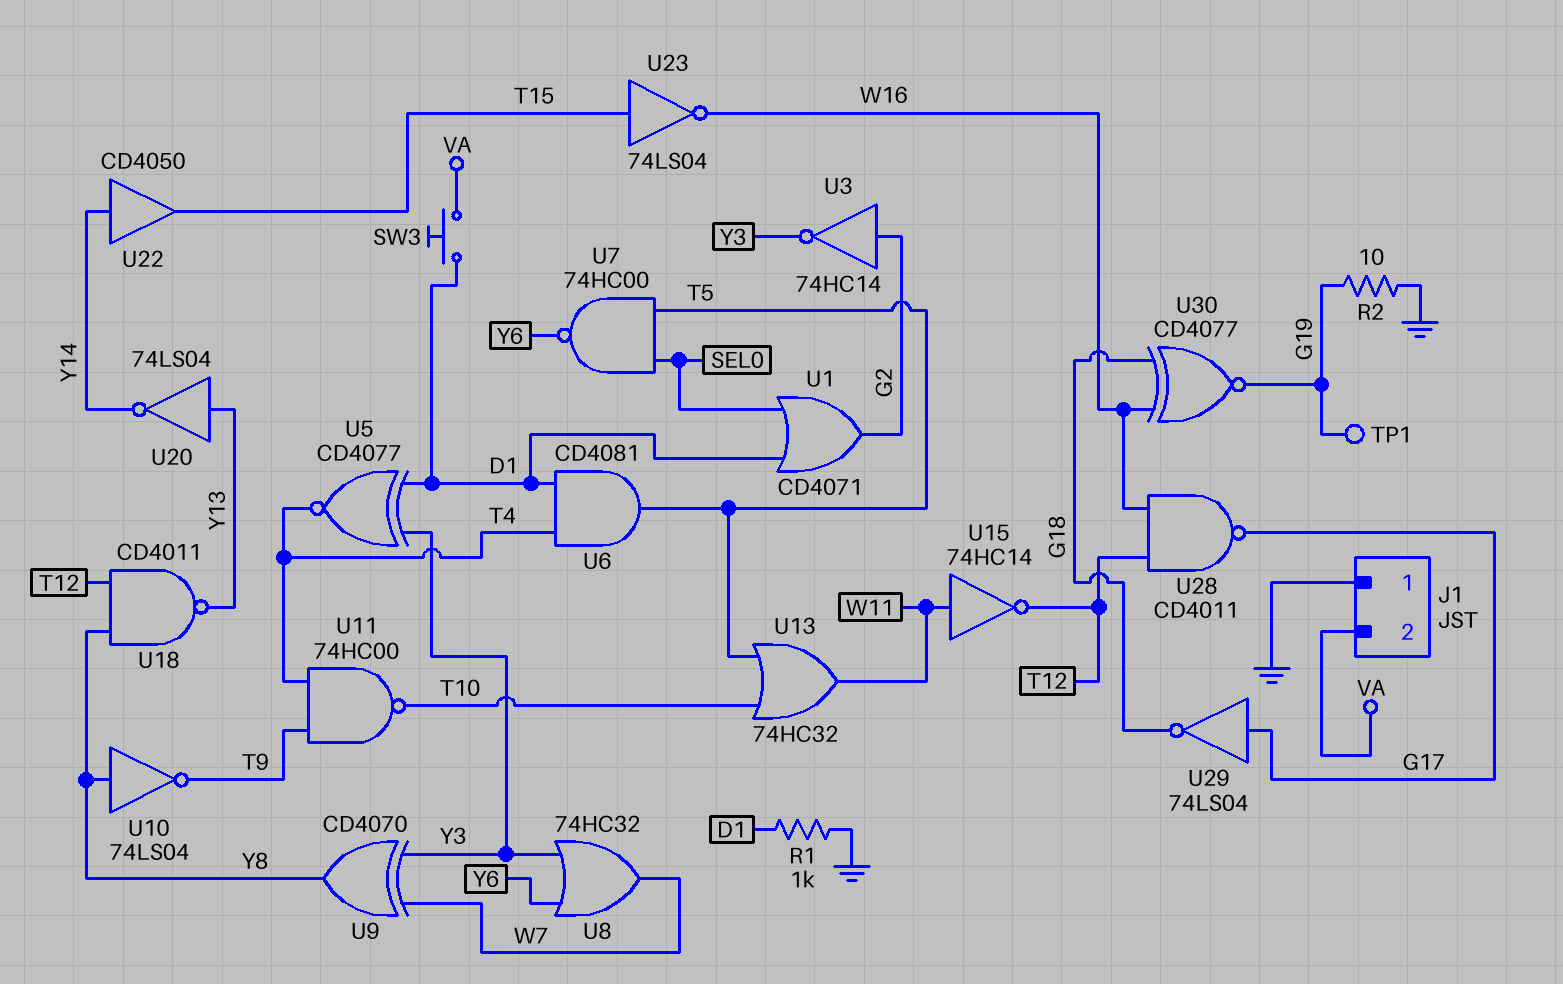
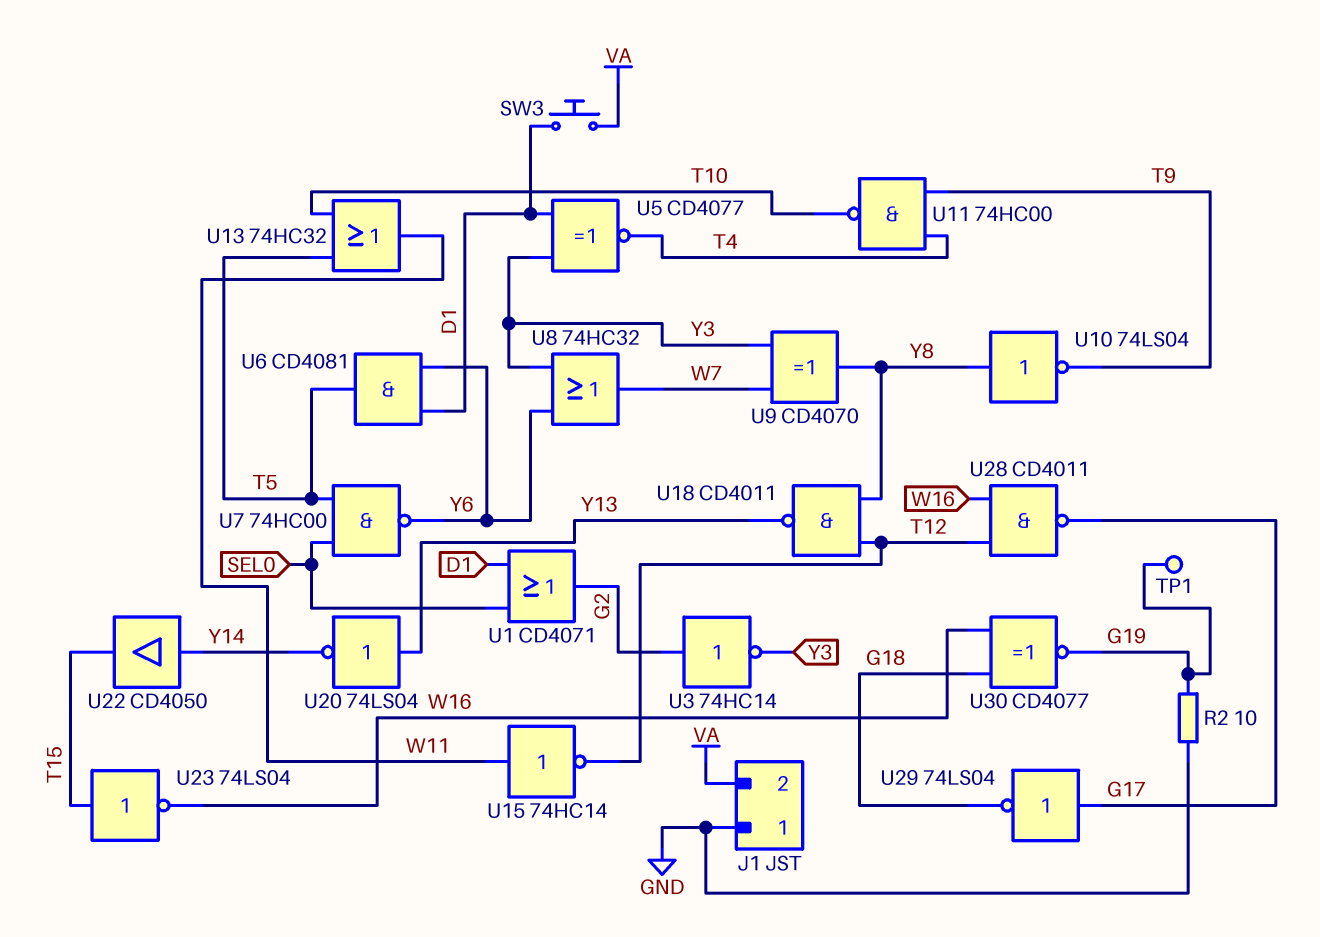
R1: 1k (D1, GND) -> none
U6: AND CD4081 (in D1, in T4, out T5) -> AND CD4081 (in D1, in Y6, out T5)

